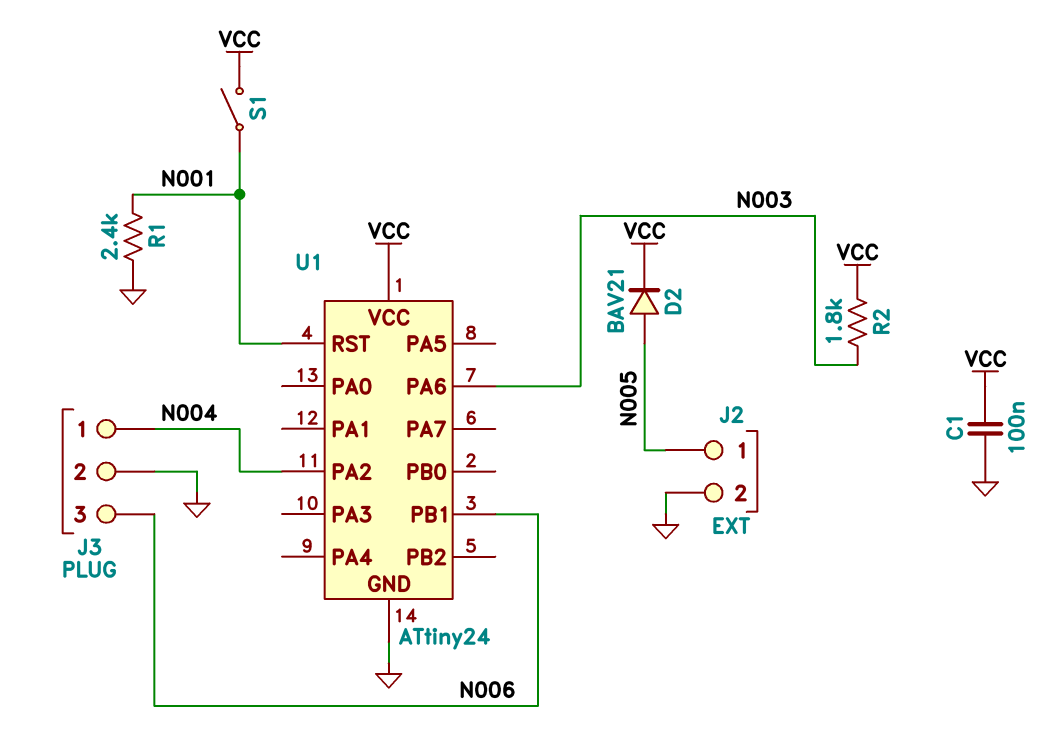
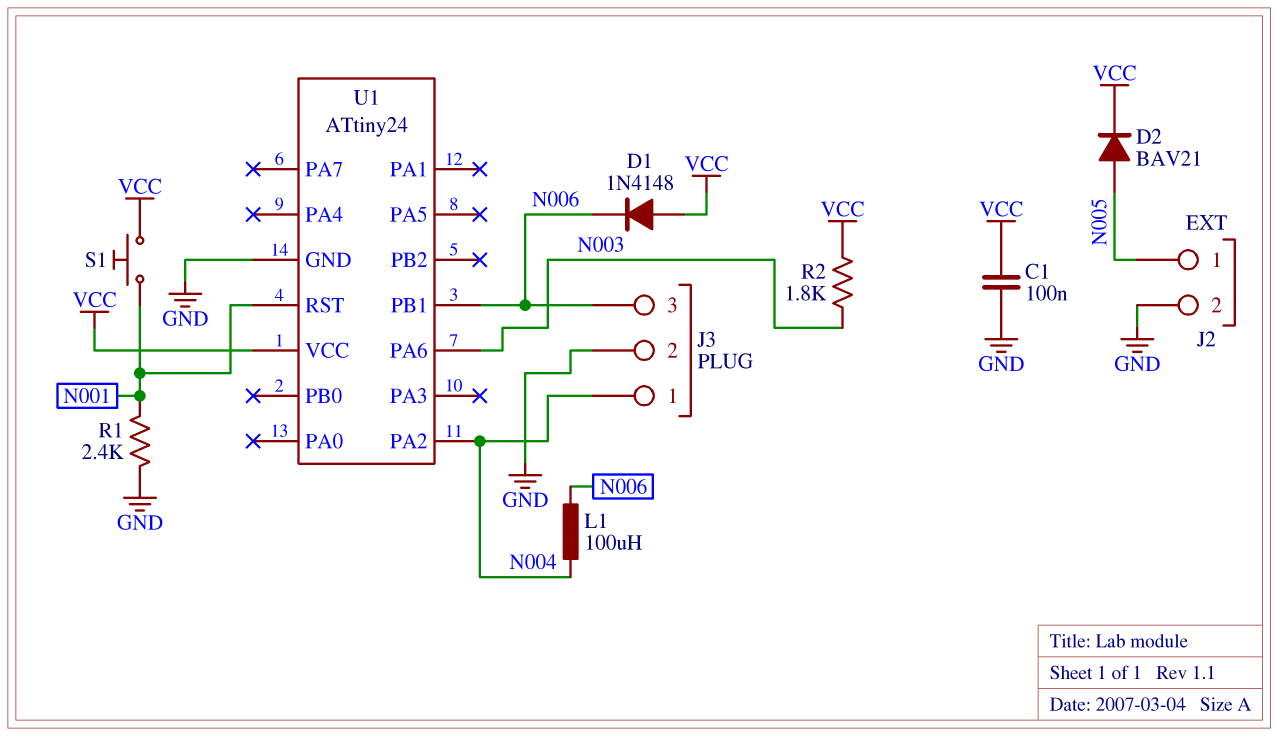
D1: none -> diode 1N4148 (A VCC, K N006)
L1: none -> 100uH (N004, N006)
S1: switch (N001, VCC) -> button (N001, VCC)

